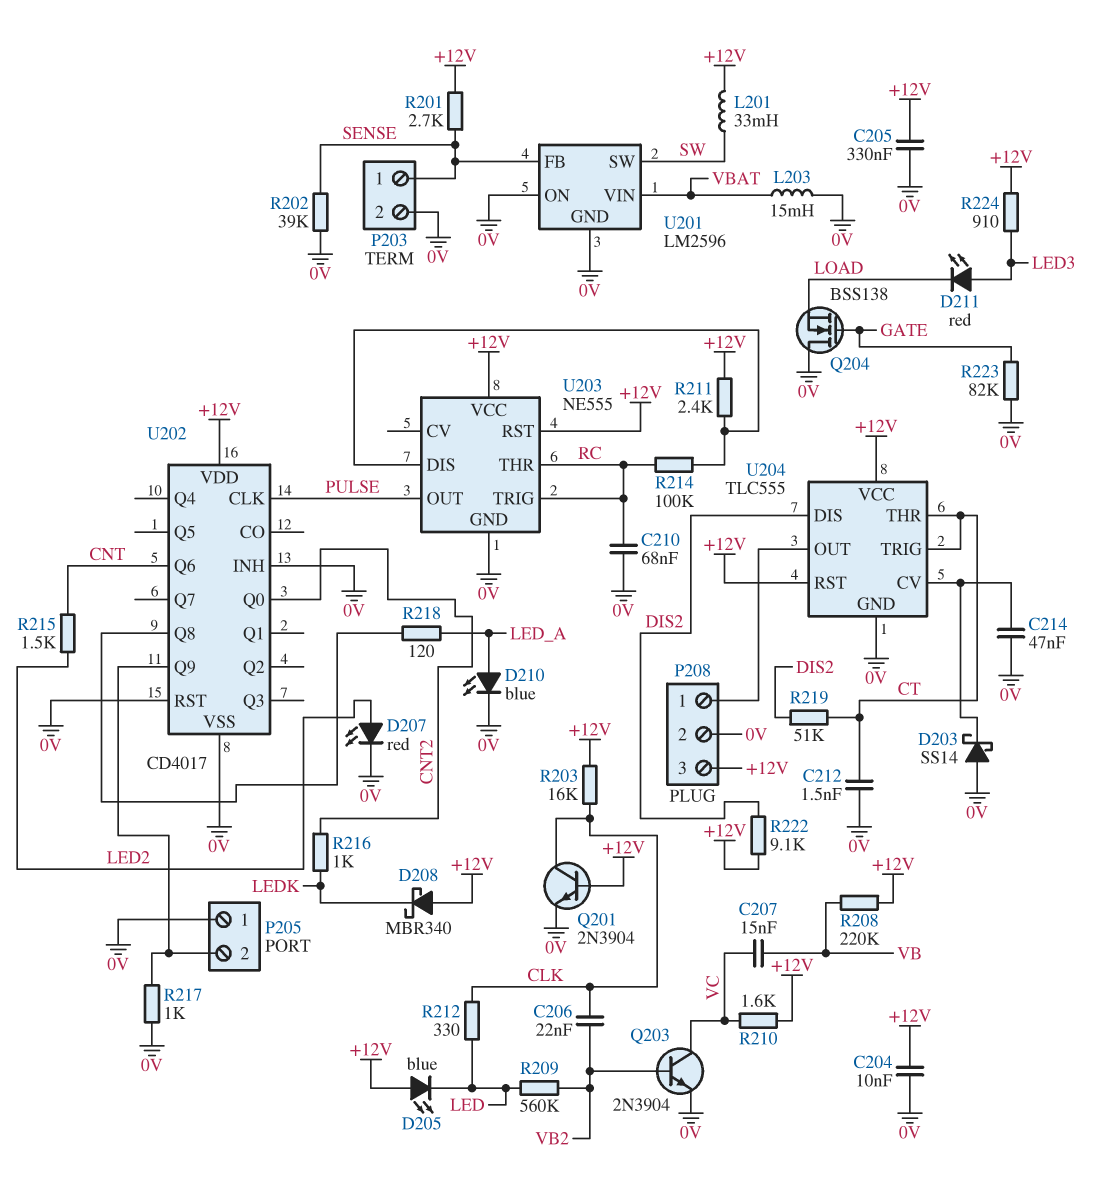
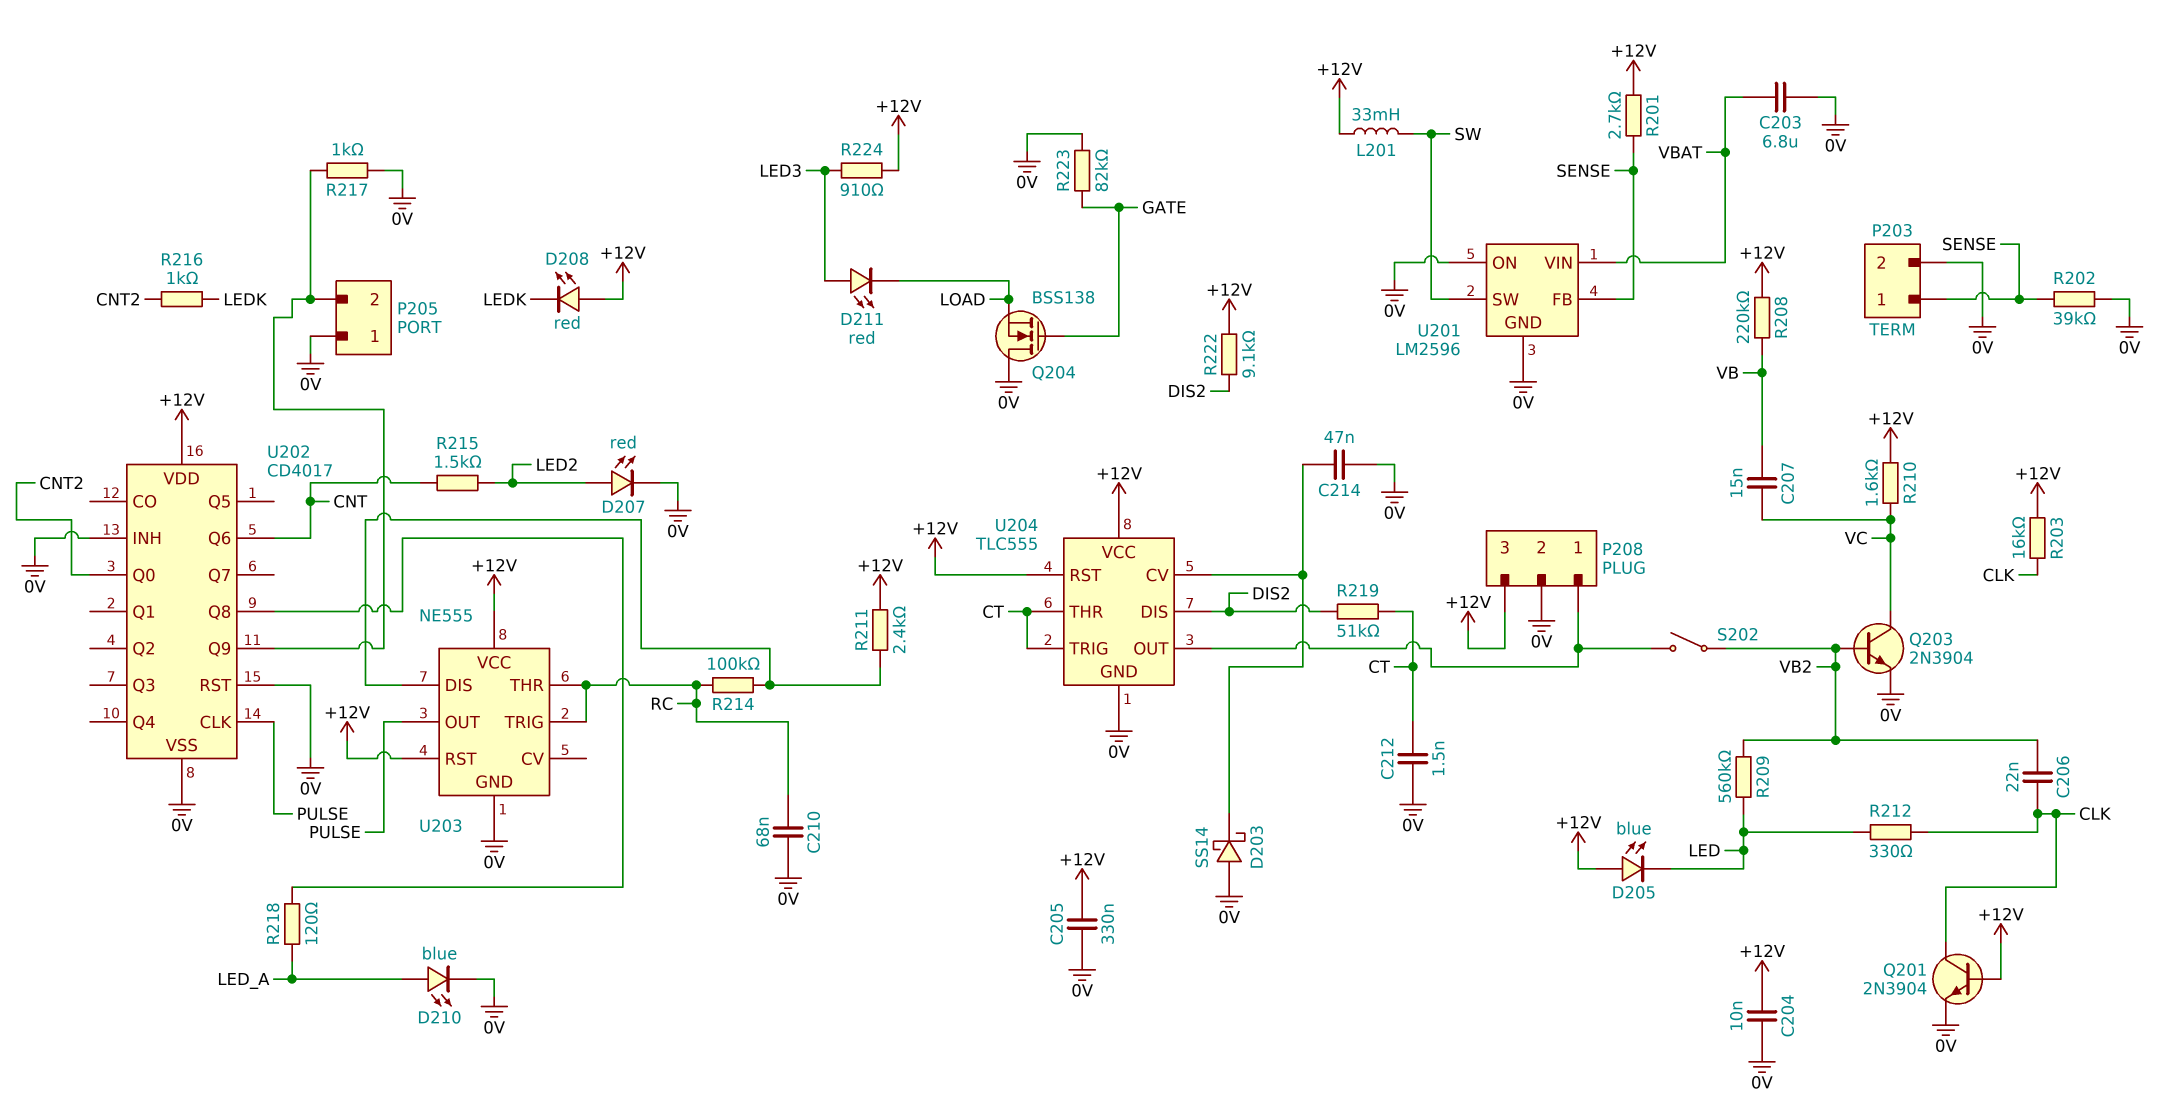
C203: none -> 6.8uF (0V, VBAT)
D208: schottky MBR340 (A +12V, K LEDK) -> LED red (A +12V, K LEDK)
L203: 15mH (0V, VBAT) -> none
S202: none -> switch (P208/1, VB2)

